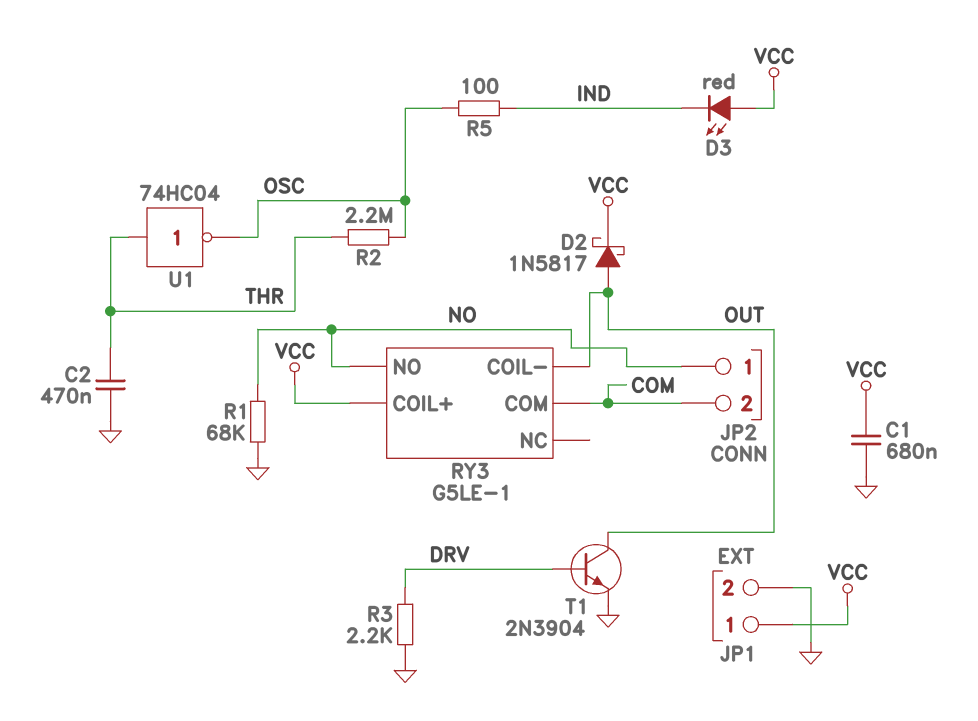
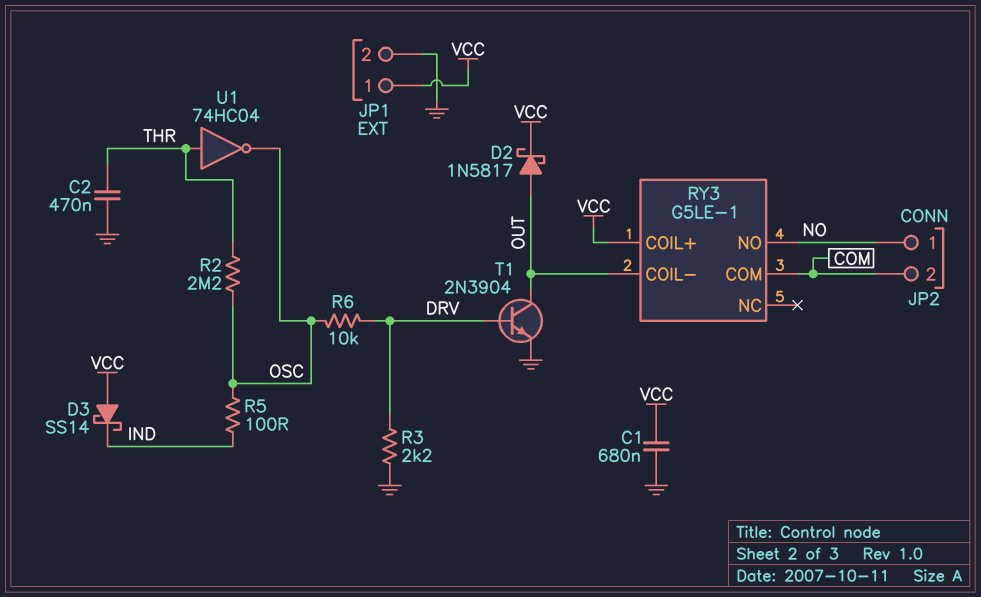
D3: LED red (A VCC, K IND) -> schottky SS14 (A VCC, K IND)
R1: 68k (GND, NO) -> none
R6: none -> 10k (DRV, OSC)

